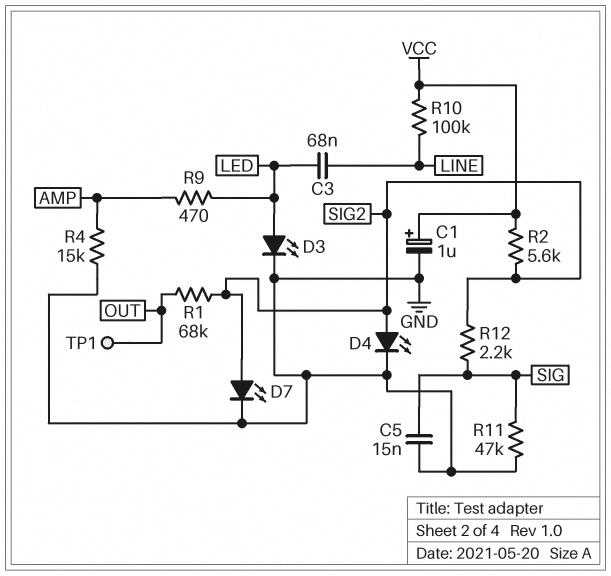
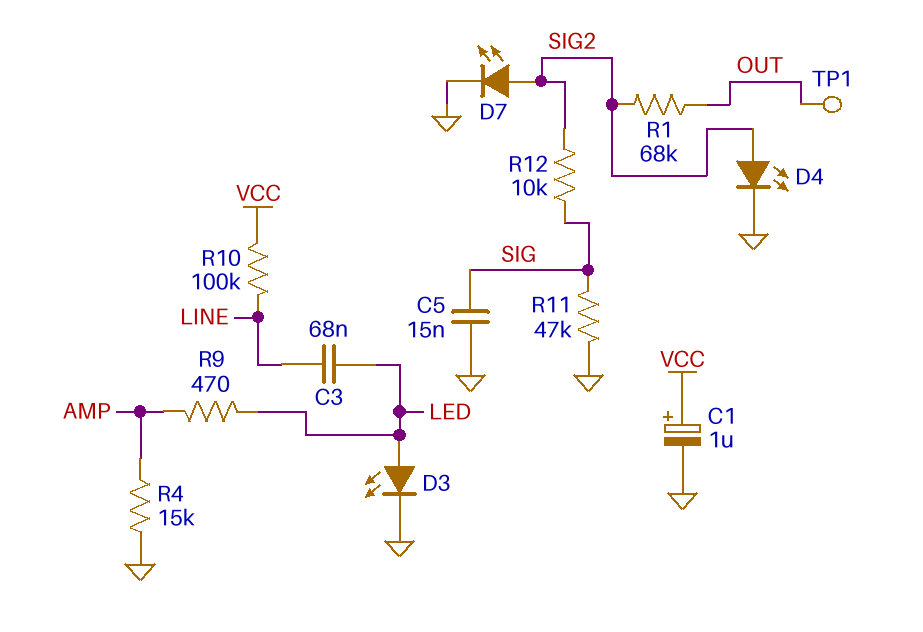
R2: 5.6k (SIG2, VCC) -> none
R12: 2.2k (SIG, SIG2) -> 10k (SIG, SIG2)

